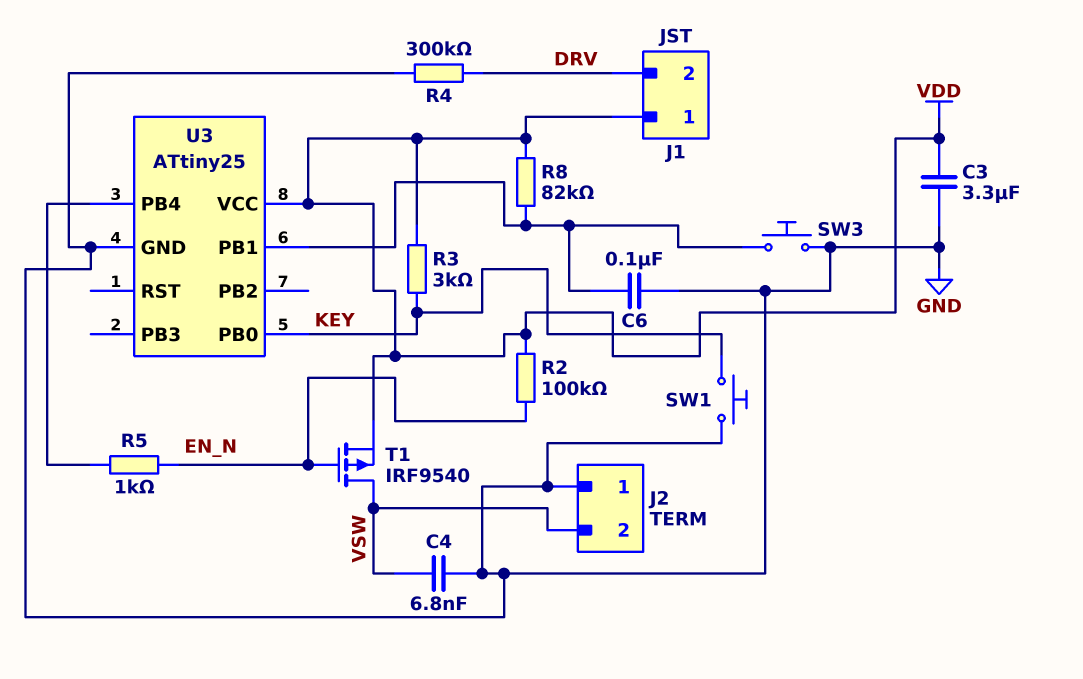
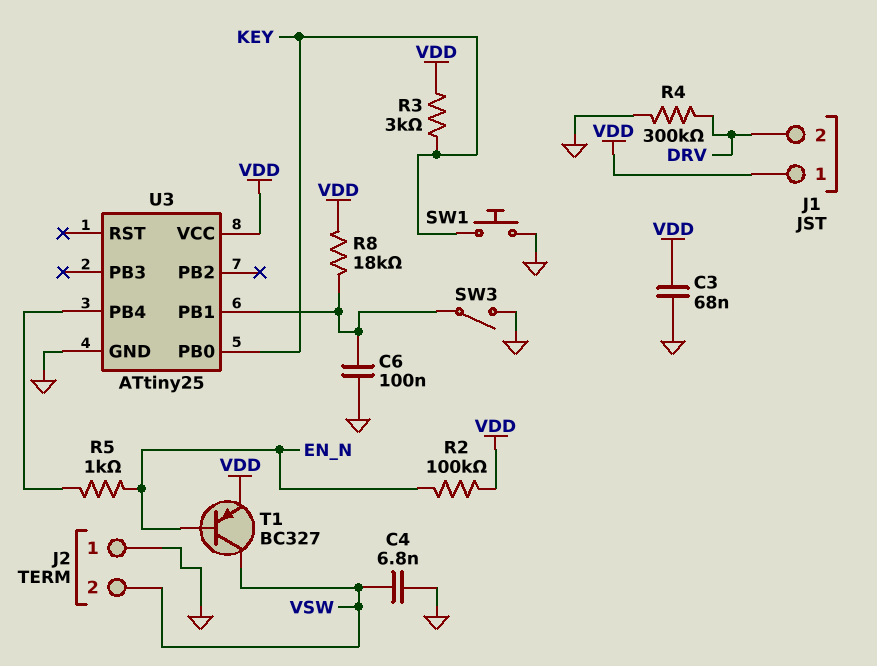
C3: 3.3uF (GND, VDD) -> 68nF (GND, VDD)
R8: 82k (U3/PB1, VDD) -> 18k (U3/PB1, VDD)
SW3: button (GND, U3/PB1) -> switch (GND, U3/PB1)
T1: PMOS IRF9540 (G EN_N, D VSW, S VDD) -> PNP BC327 (B EN_N, C VSW, E VDD)

